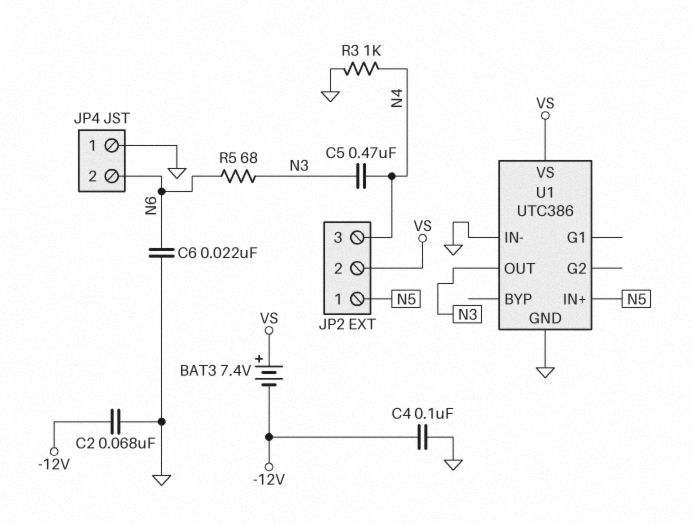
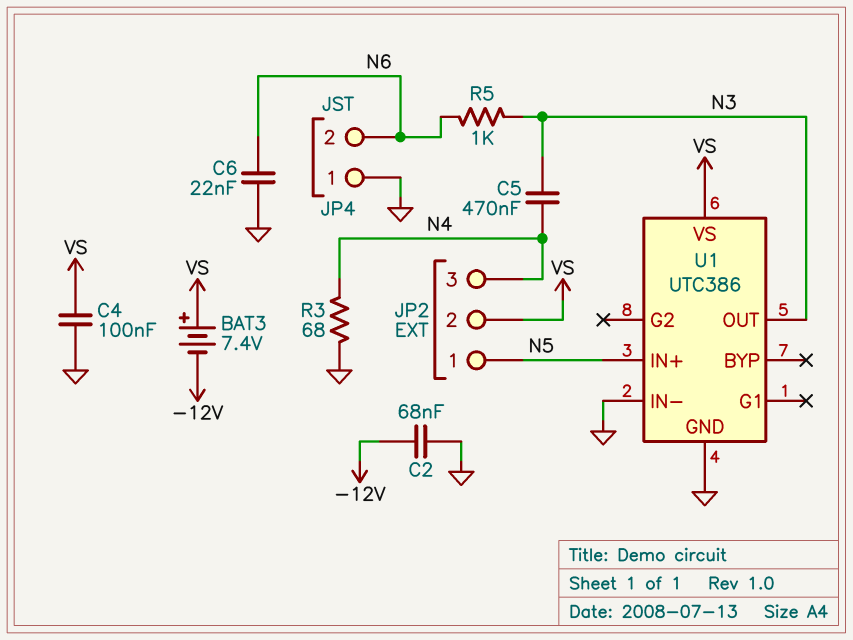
C4: 100nF (-12V, GND) -> 100nF (GND, VS)
R3: 1k (GND, N4) -> 68 (GND, N4)
R5: 68 (N3, N6) -> 1k (N3, N6)

